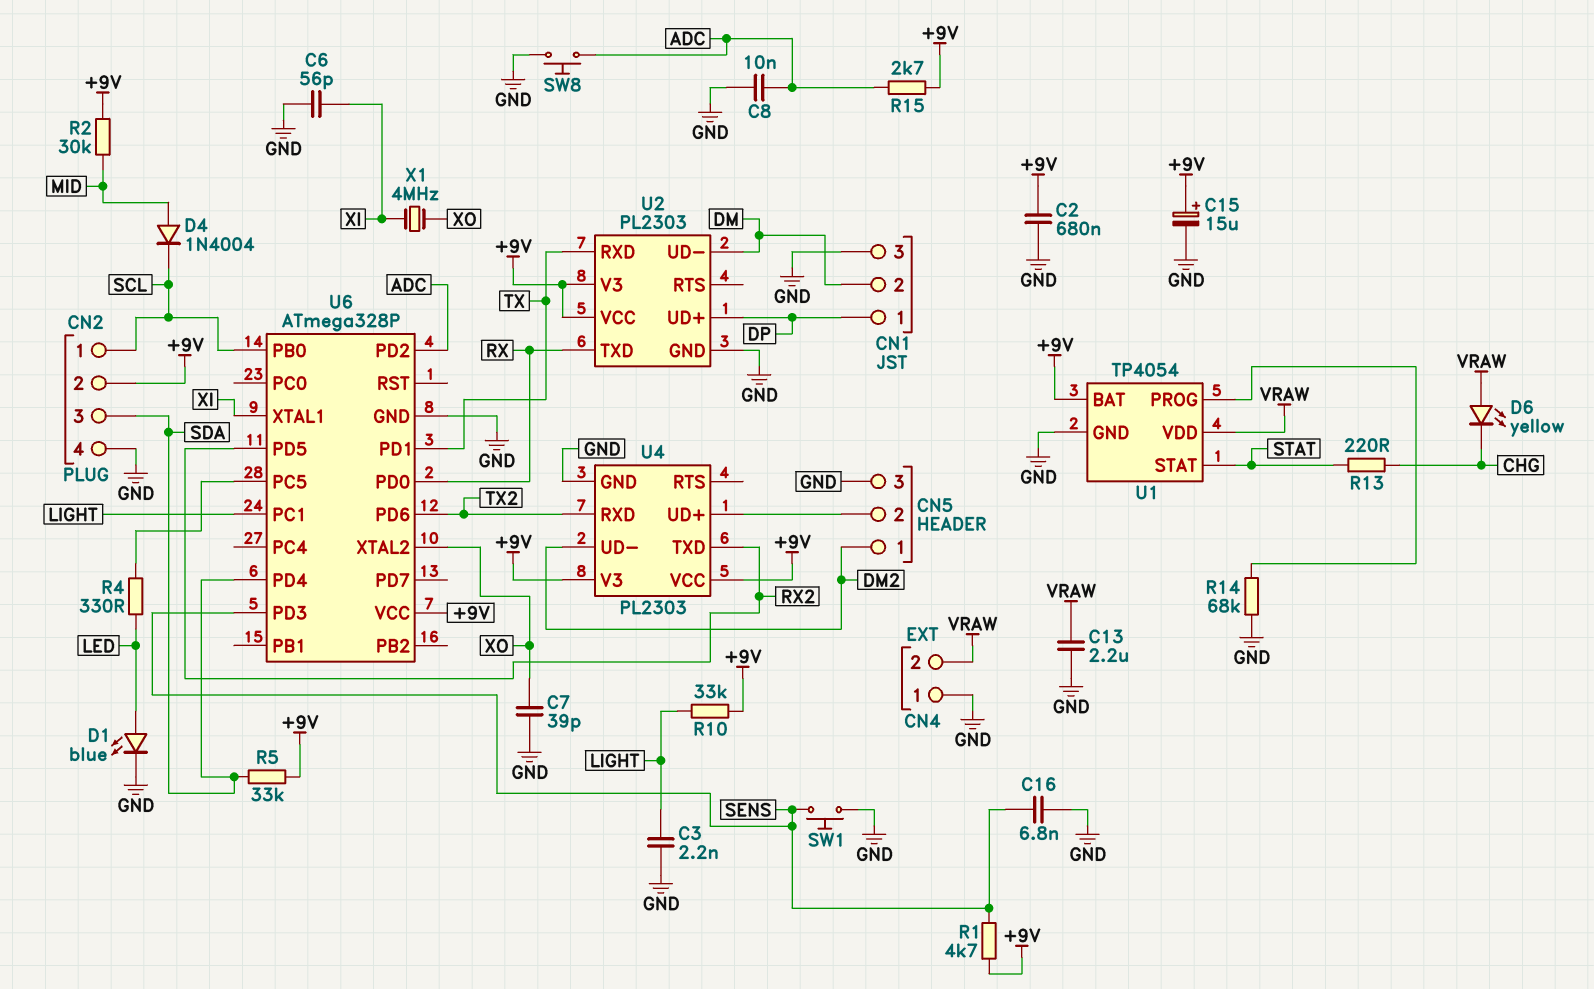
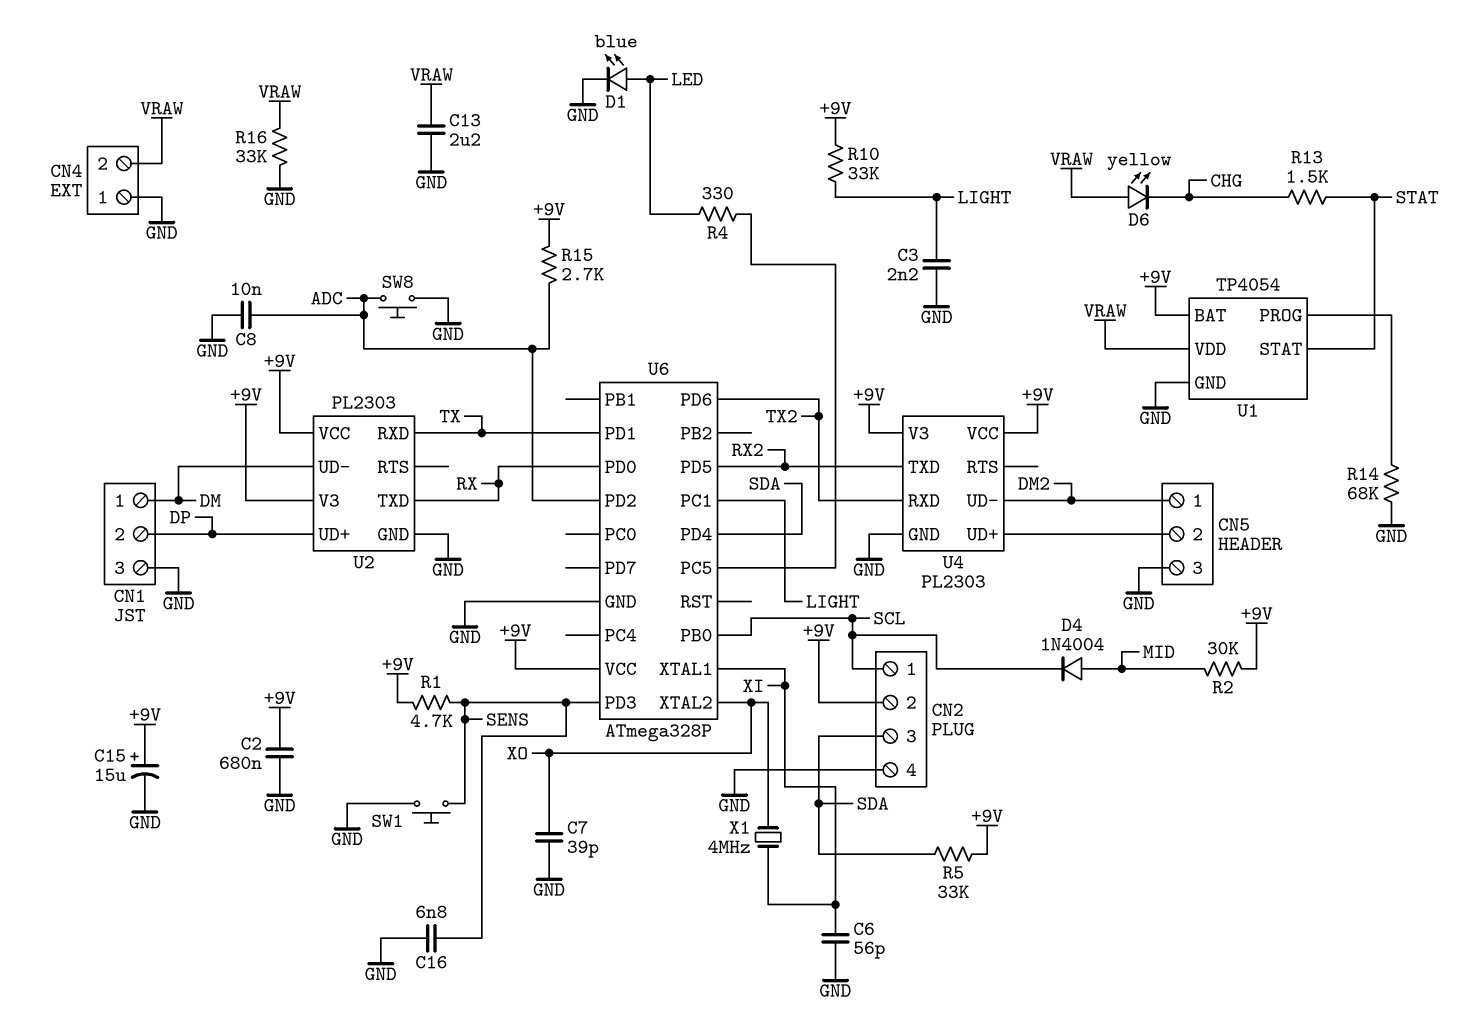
CN1 pin 1: DP -> DM
CN1 pin 2: DM -> DP
R13: 220 (CHG, STAT) -> 1.5k (CHG, STAT)
R16: none -> 33k (GND, VRAW)

